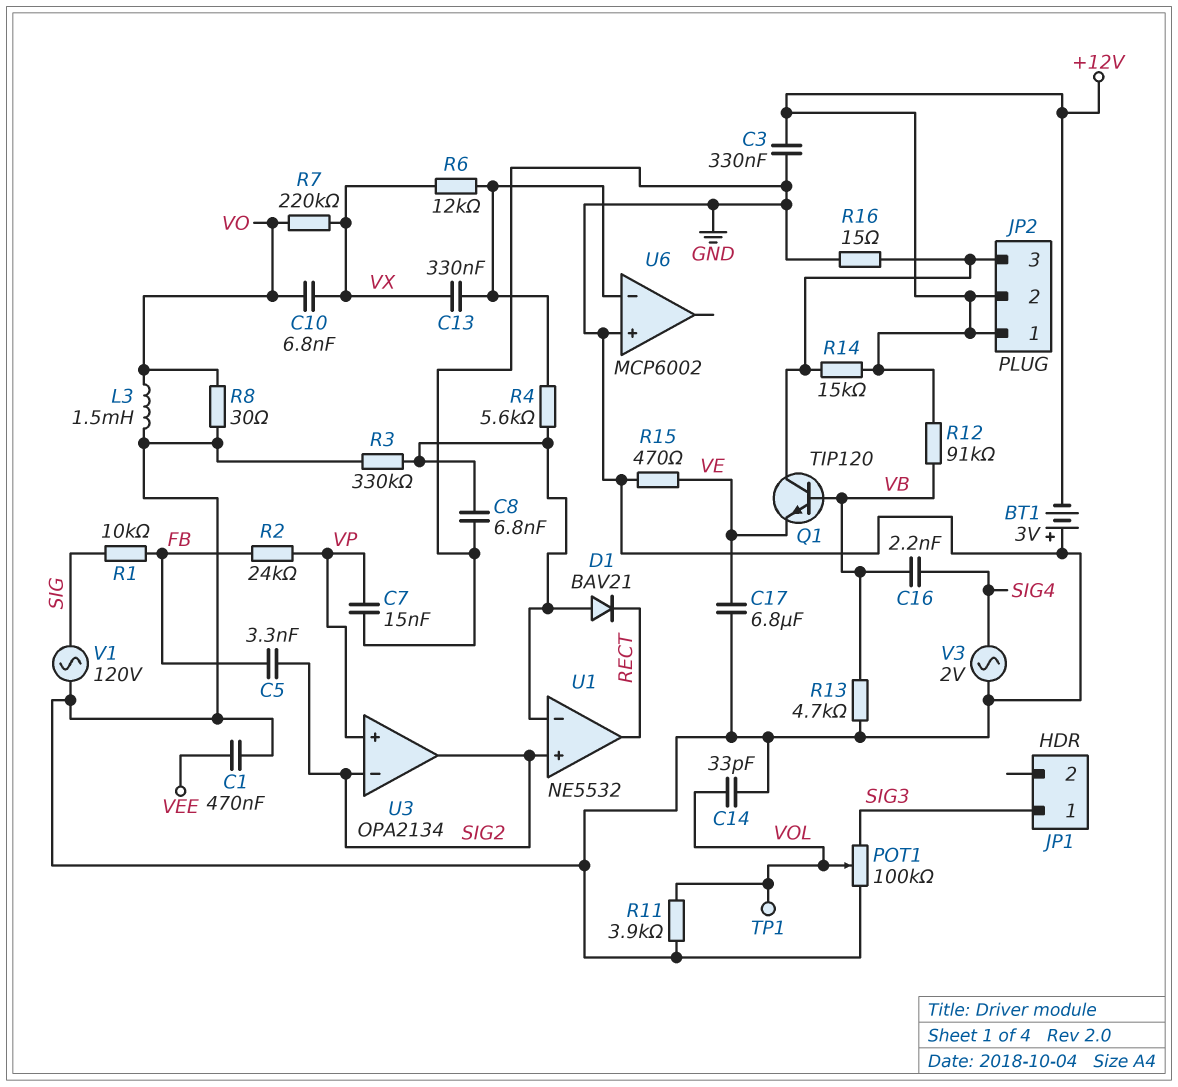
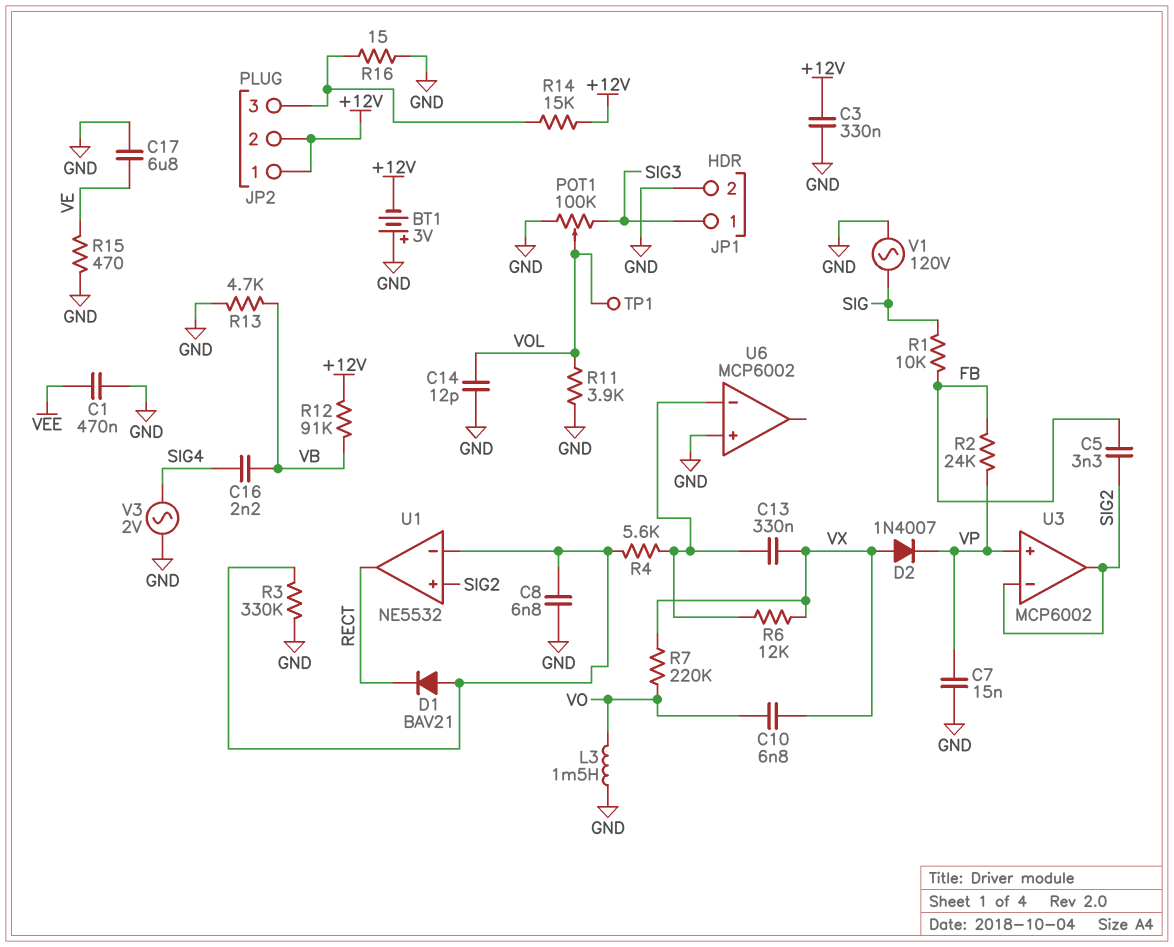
C14: 33pF (GND, VOL) -> 12pF (GND, VOL)
D2: none -> diode 1N4007 (A VX, K VP)
JP1 pin 2: none -> GND
Q1: NPN TIP120 (B VB, C JP2/3, E VE) -> none
R8: 30 (GND, VO) -> none
U3: OPA2134 -> MCP6002

